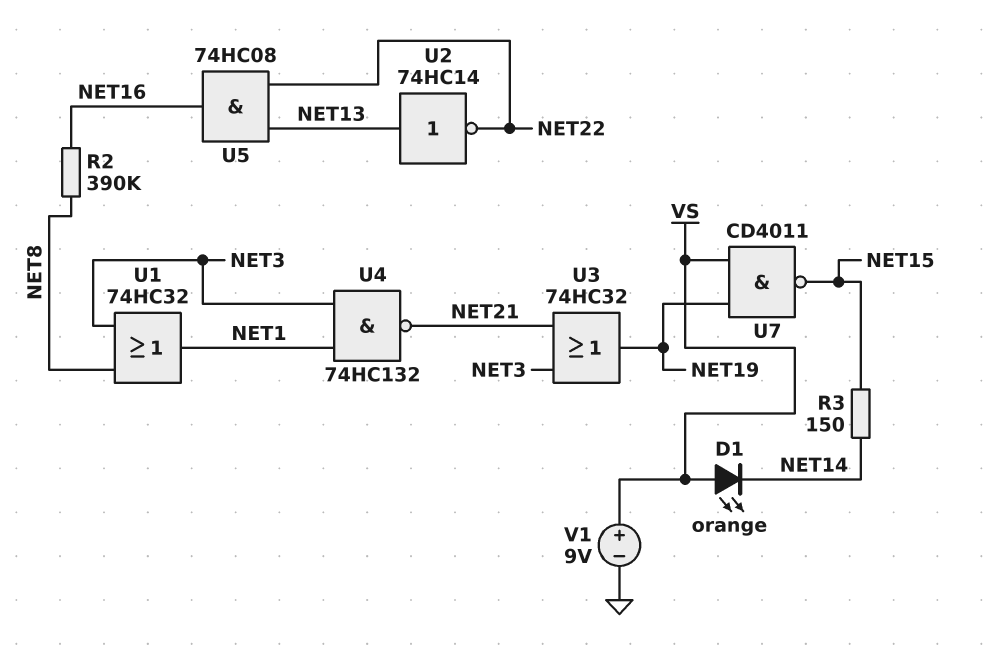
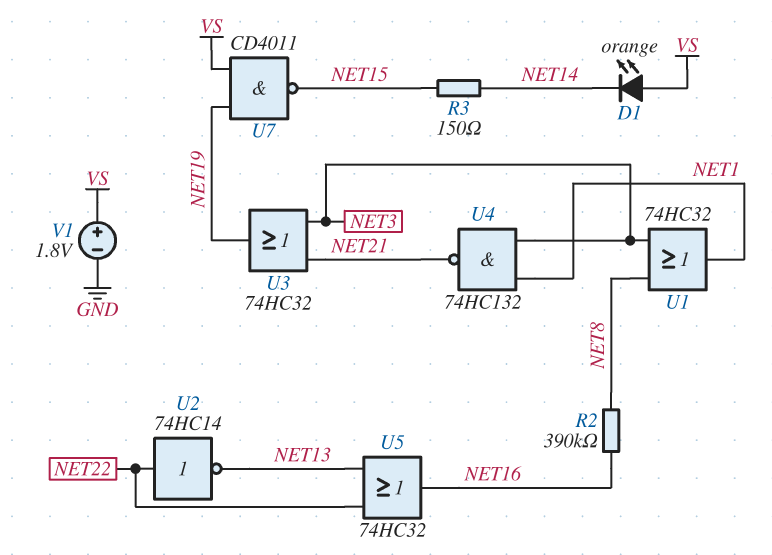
U2: NOT 74HC14 (in NET13, out NET22) -> NOT 74HC14 (in NET22, out NET13)
U5: AND 74HC08 (in NET13, in NET22, out NET16) -> OR 74HC32 (in NET13, in NET22, out NET16)
V1: 9V (plus VS, minus GND) -> 1.8V (plus VS, minus GND)

